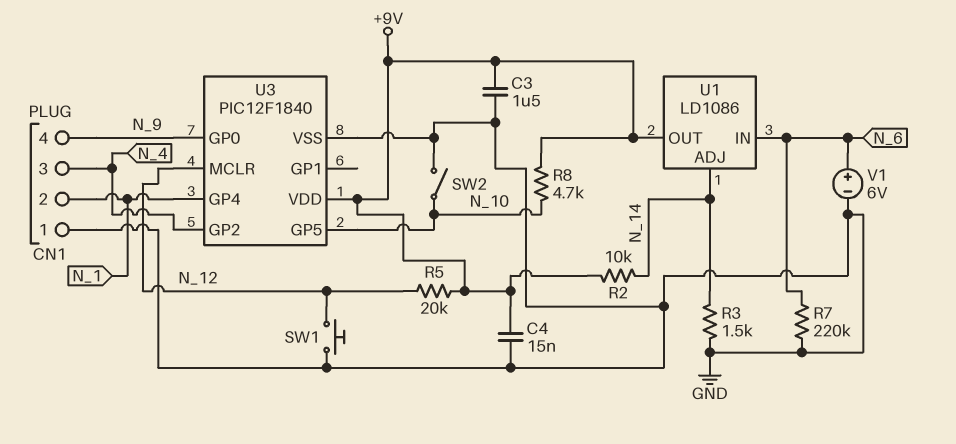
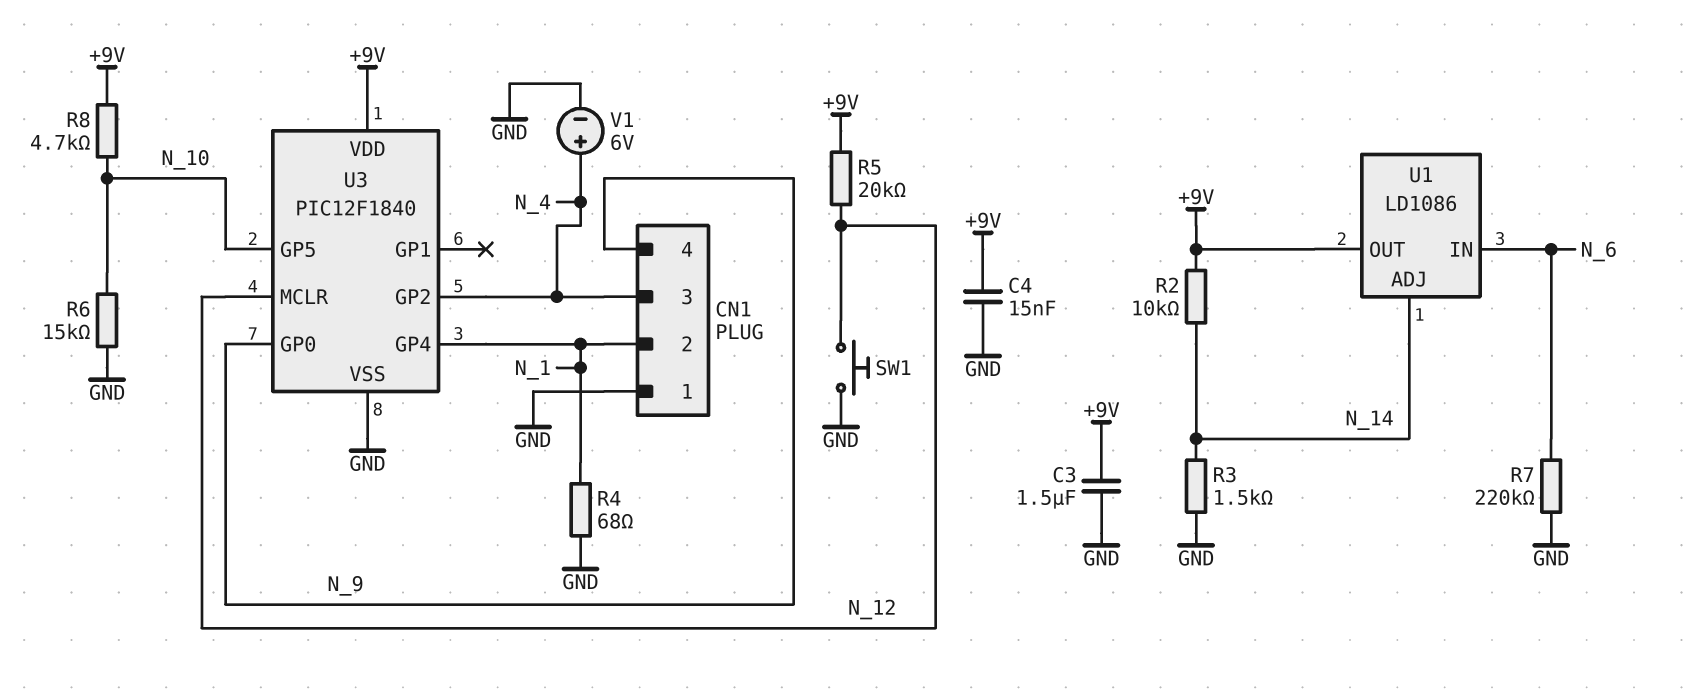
R4: none -> 68 (GND, N_1)
R6: none -> 15k (GND, N_10)
SW2: switch (GND, N_10) -> none
V1: 6V (plus N_6, minus GND) -> 6V (plus N_4, minus GND)

